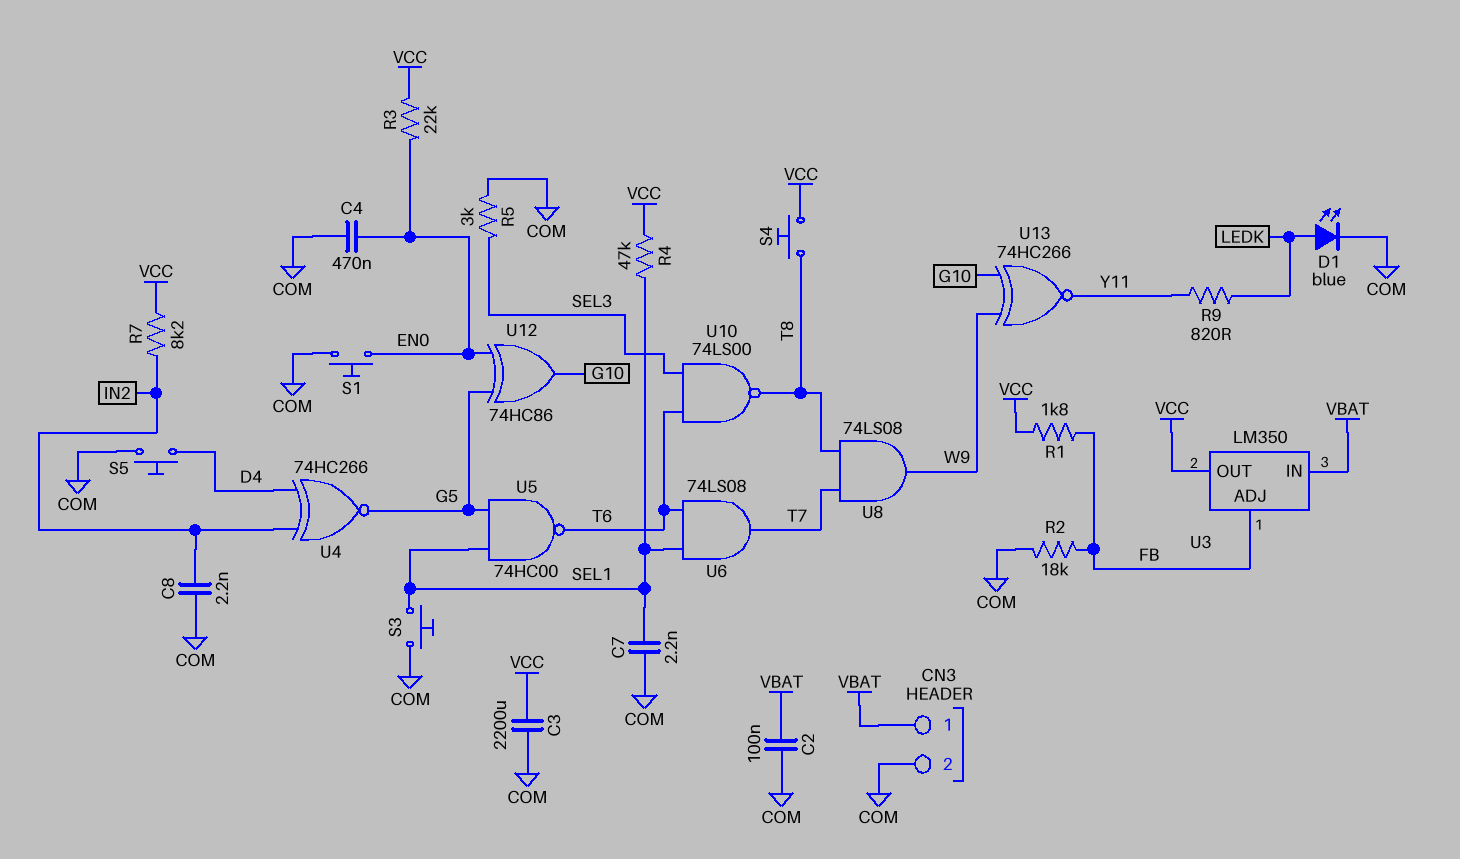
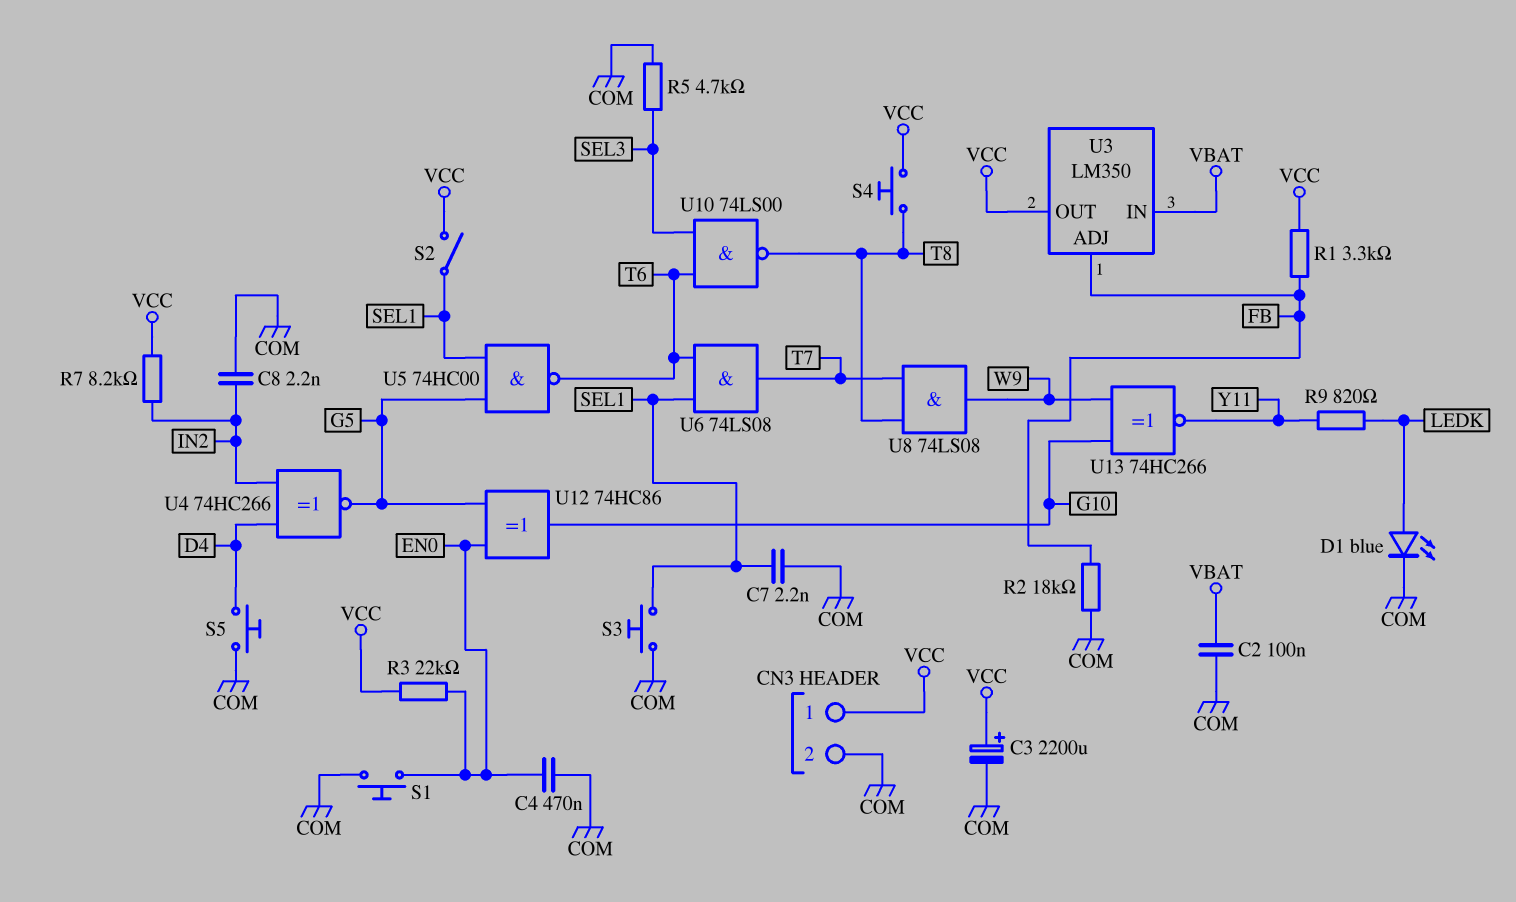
C3: 2200uF (COM, VCC) -> 2200uF (plus VCC, minus COM)
CN3 pin 1: VBAT -> VCC
R1: 1.8k (FB, VCC) -> 3.3k (FB, VCC)
R4: 47k (SEL1, VCC) -> none
R5: 3k (COM, SEL3) -> 4.7k (COM, SEL3)
S2: none -> switch (SEL1, VCC)

